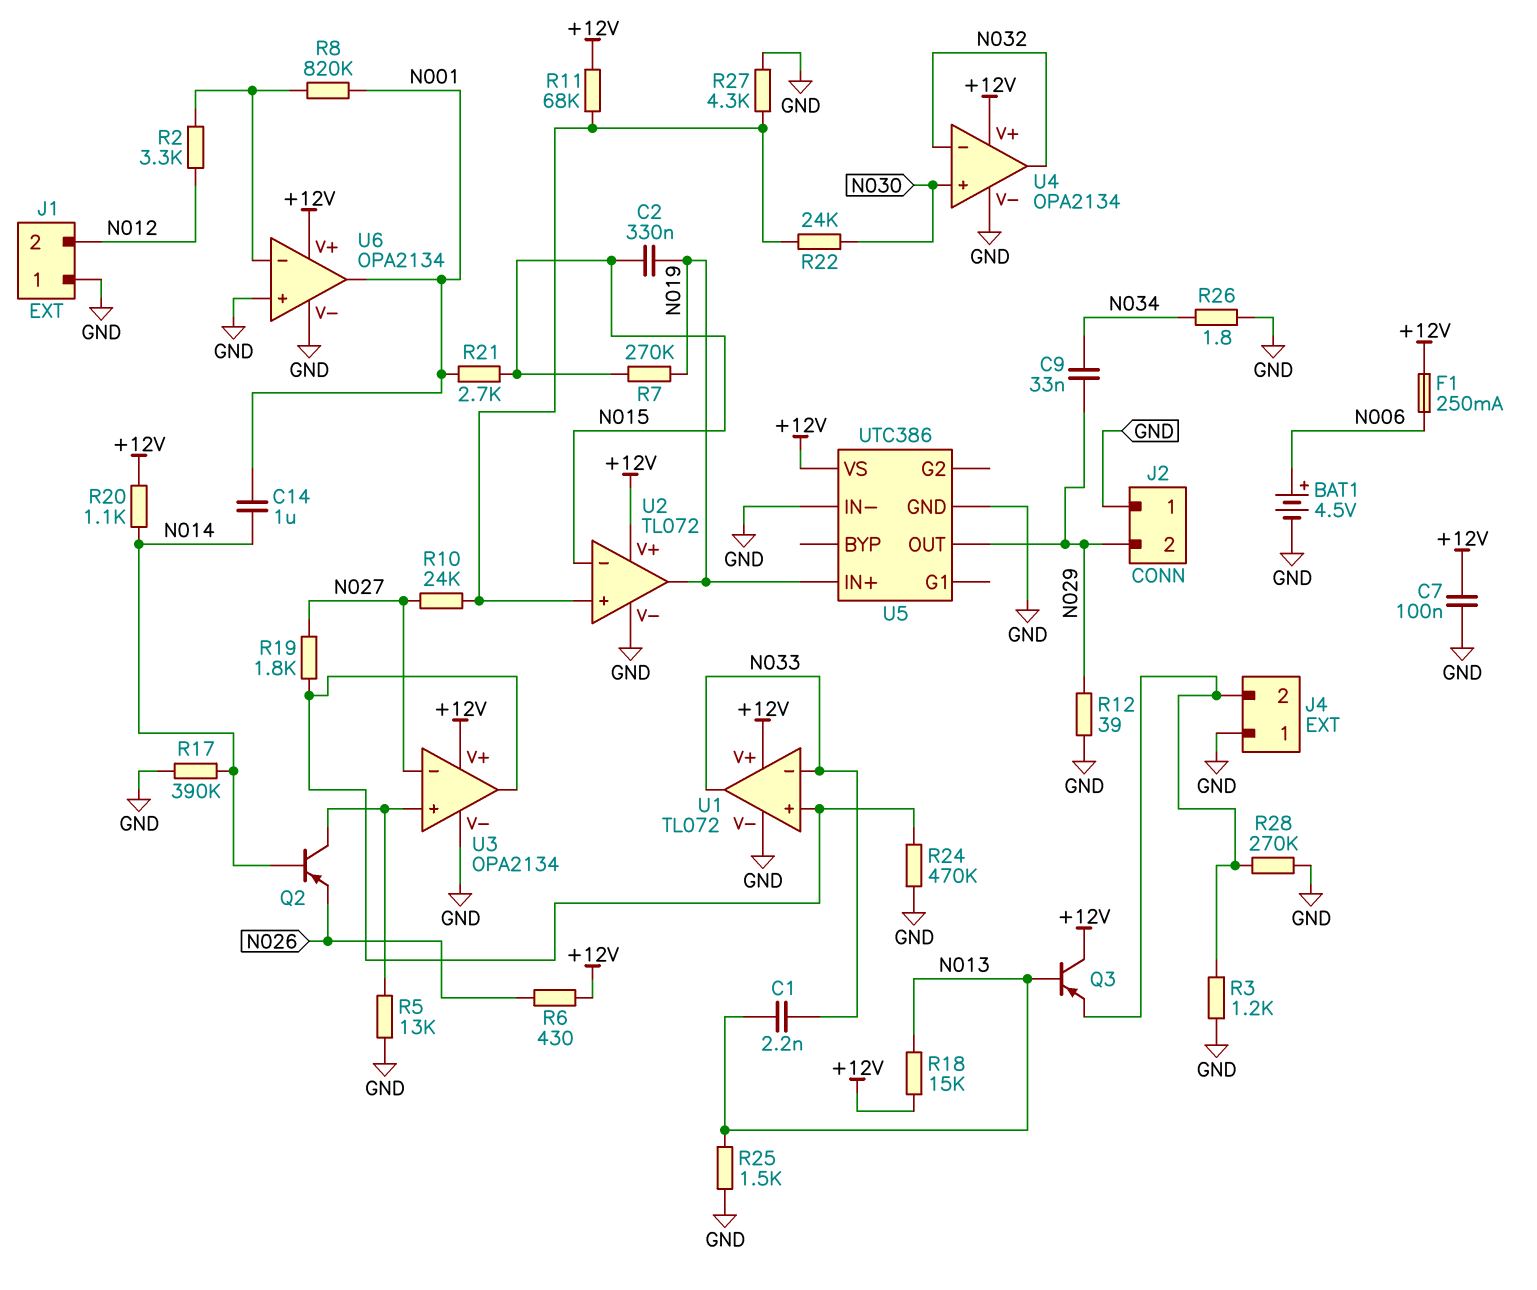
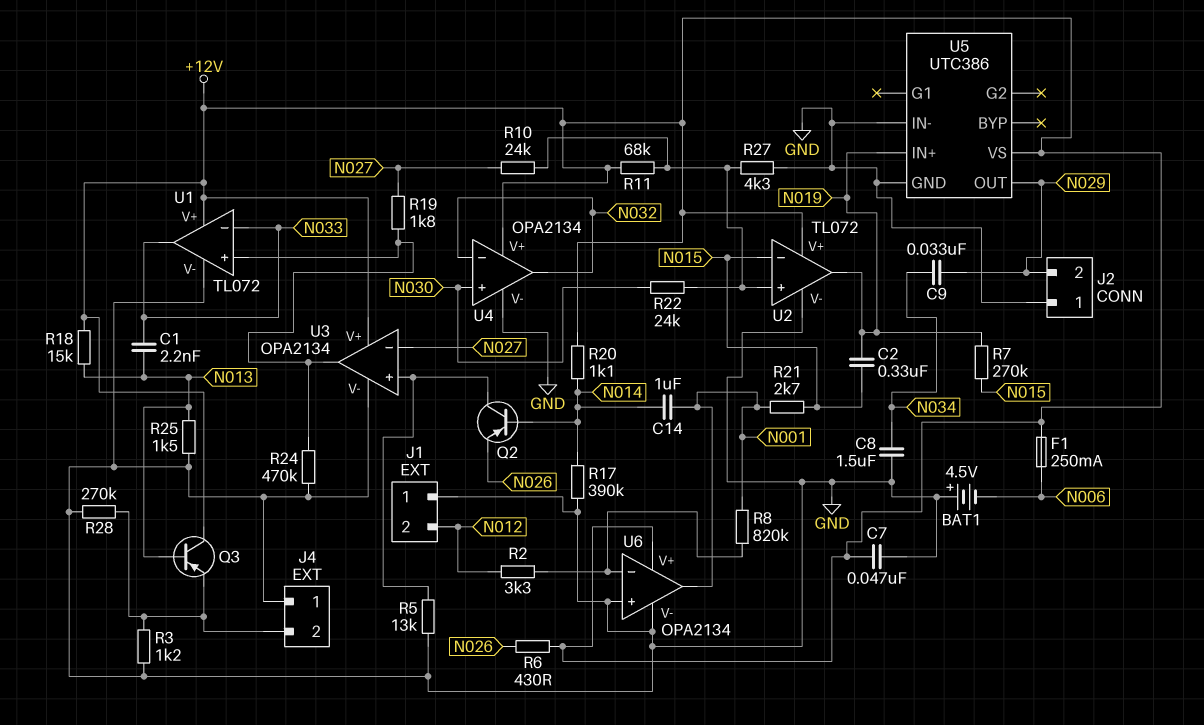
BAT1: 4.5V (plus N006, minus GND) -> 4.5V (plus GND, minus N006)
C7: 100nF (+12V, GND) -> 47nF (+12V, GND)
C8: none -> 1.5uF (GND, N034)
R12: 39 (GND, N029) -> none
R26: 1.8 (GND, N034) -> none

